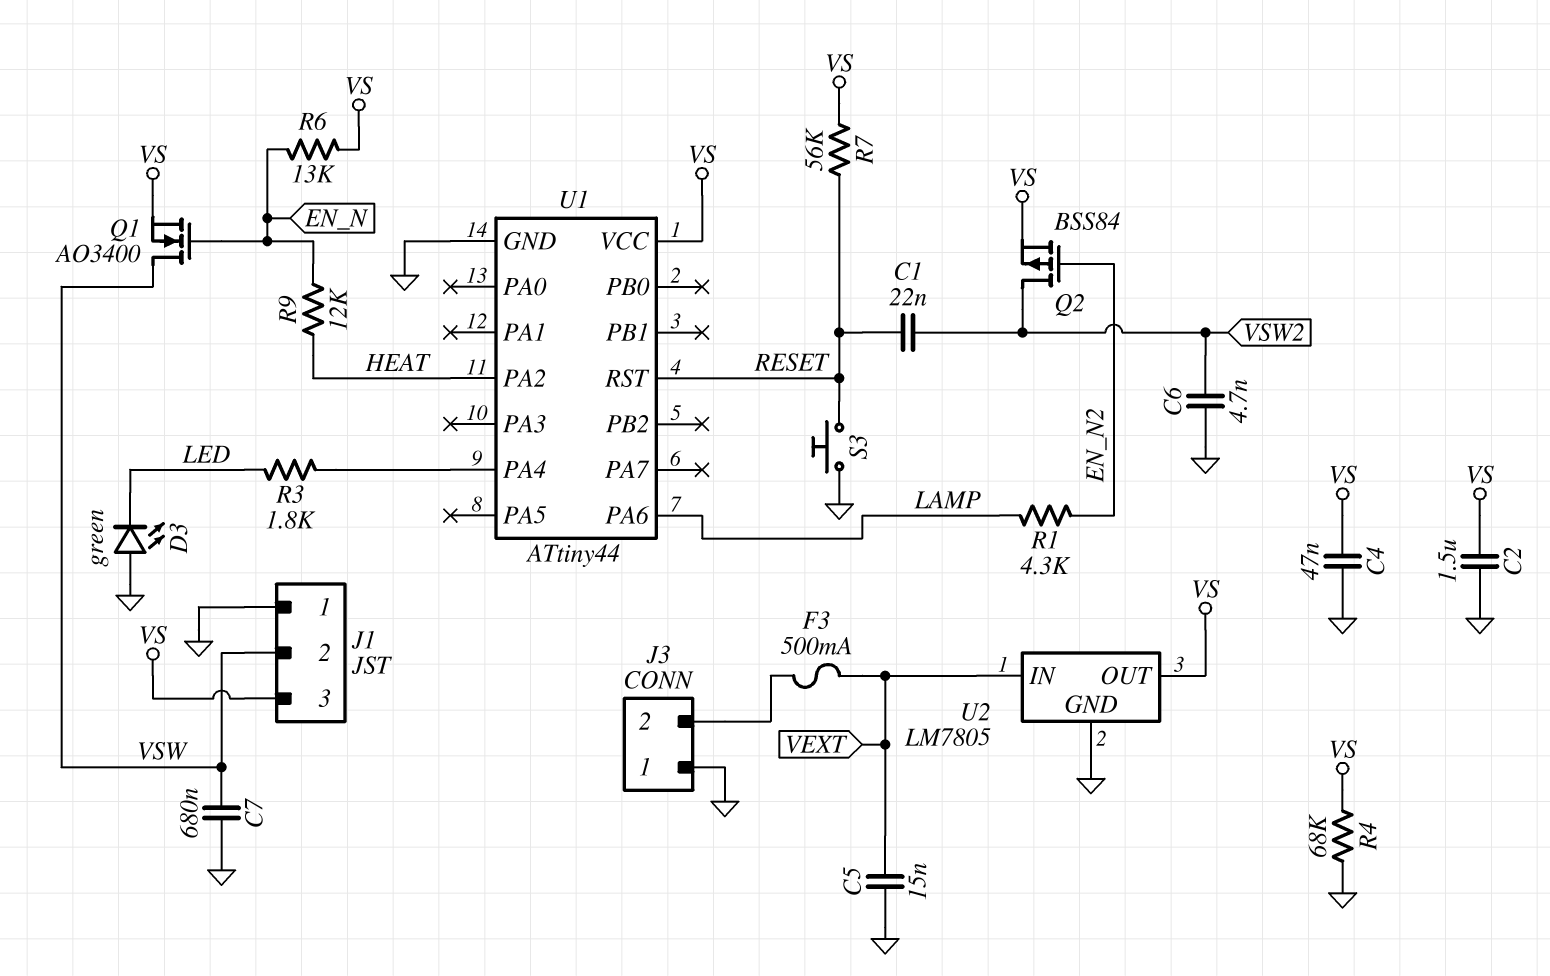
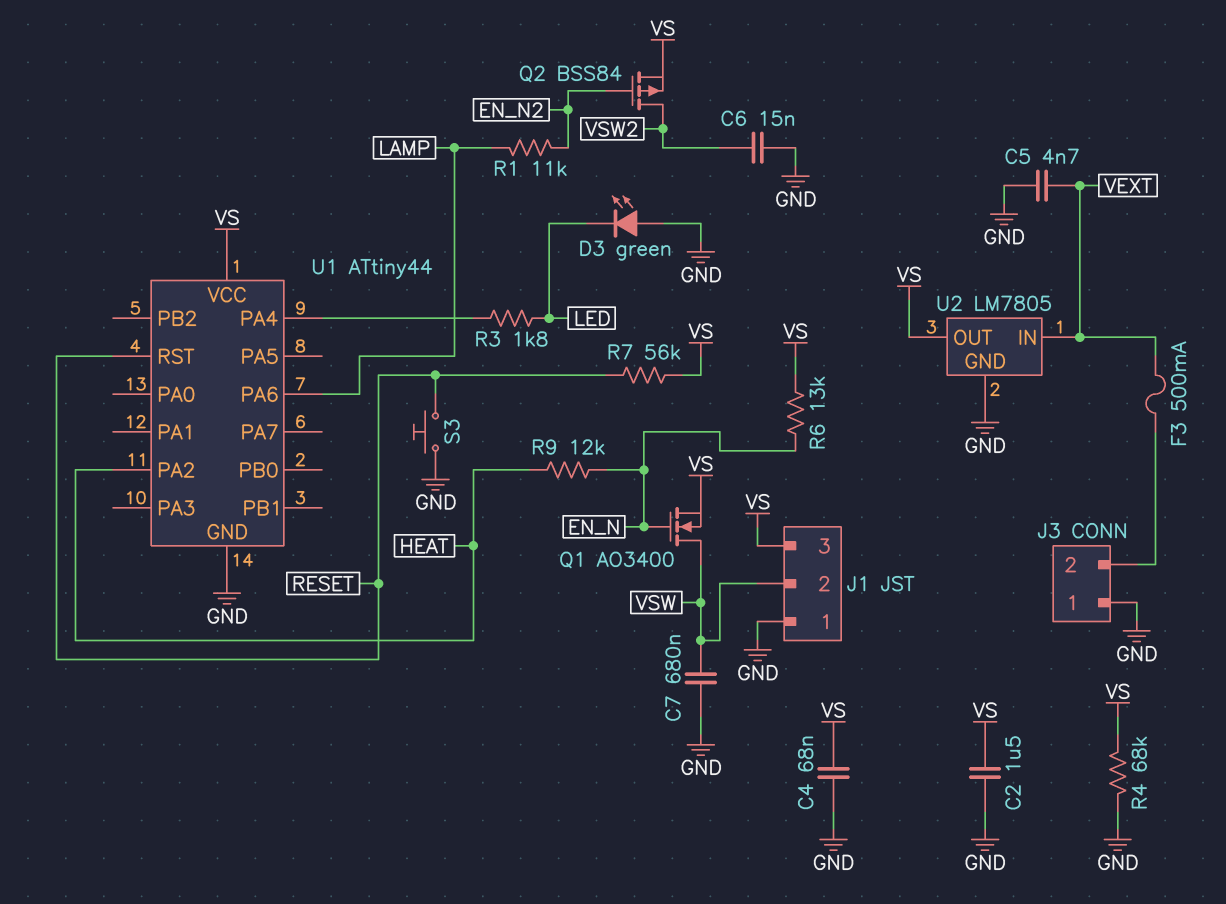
C1: 22nF (RESET, VSW2) -> none
C4: 47nF (GND, VS) -> 68nF (GND, VS)
C5: 15nF (GND, VEXT) -> 4.7nF (GND, VEXT)
C6: 4.7nF (GND, VSW2) -> 15nF (GND, VSW2)
R1: 4.3k (EN_N2, LAMP) -> 11k (EN_N2, LAMP)

